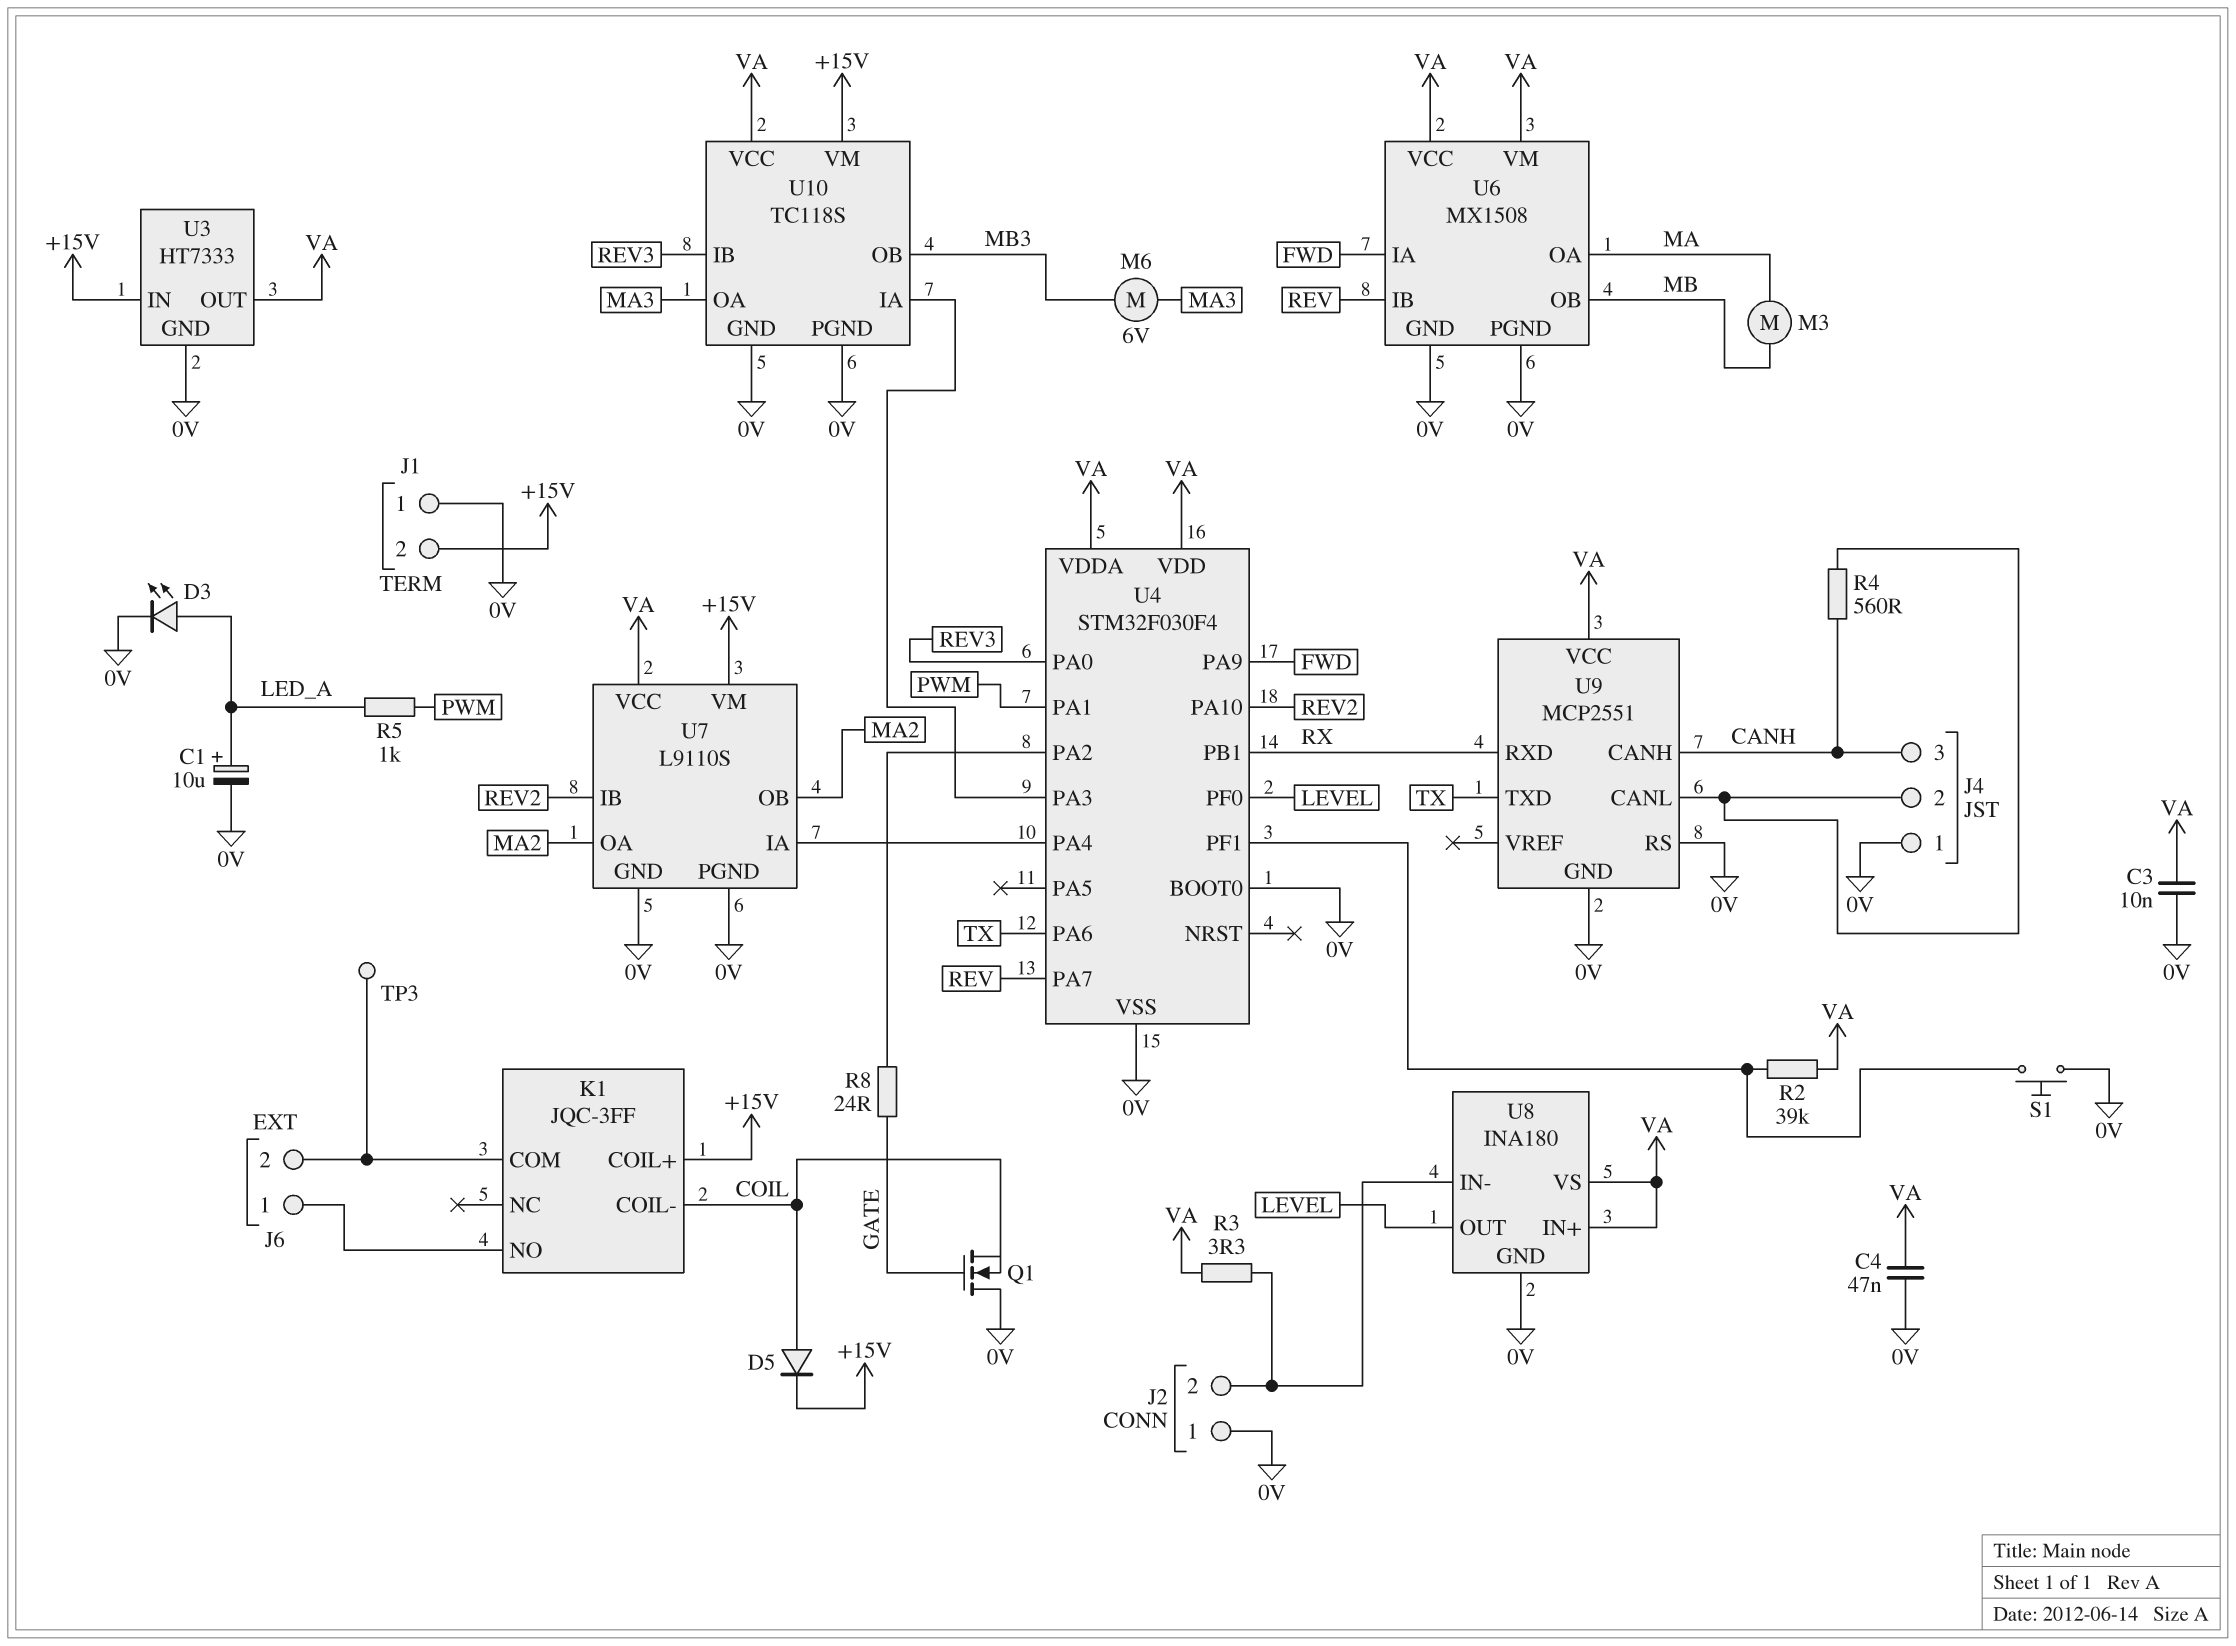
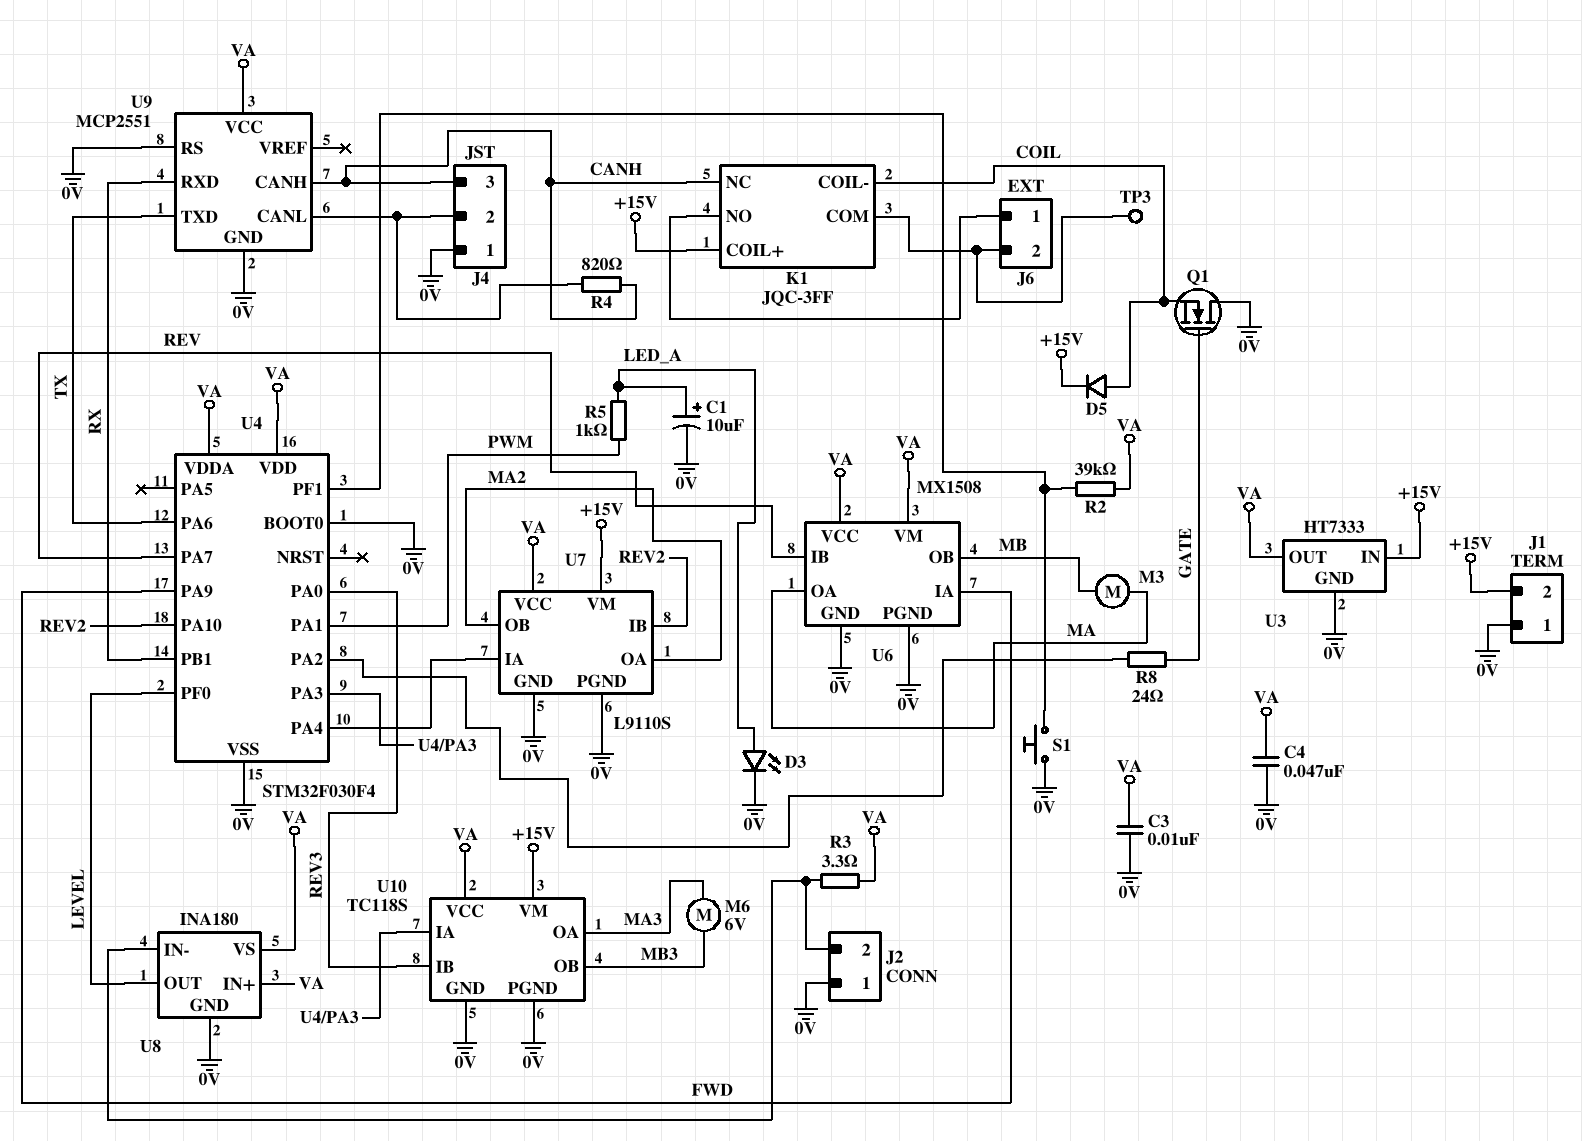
K1 pin NC: none -> CANH
R4: 560 (CANH, J4/2) -> 820 (CANH, J4/2)

